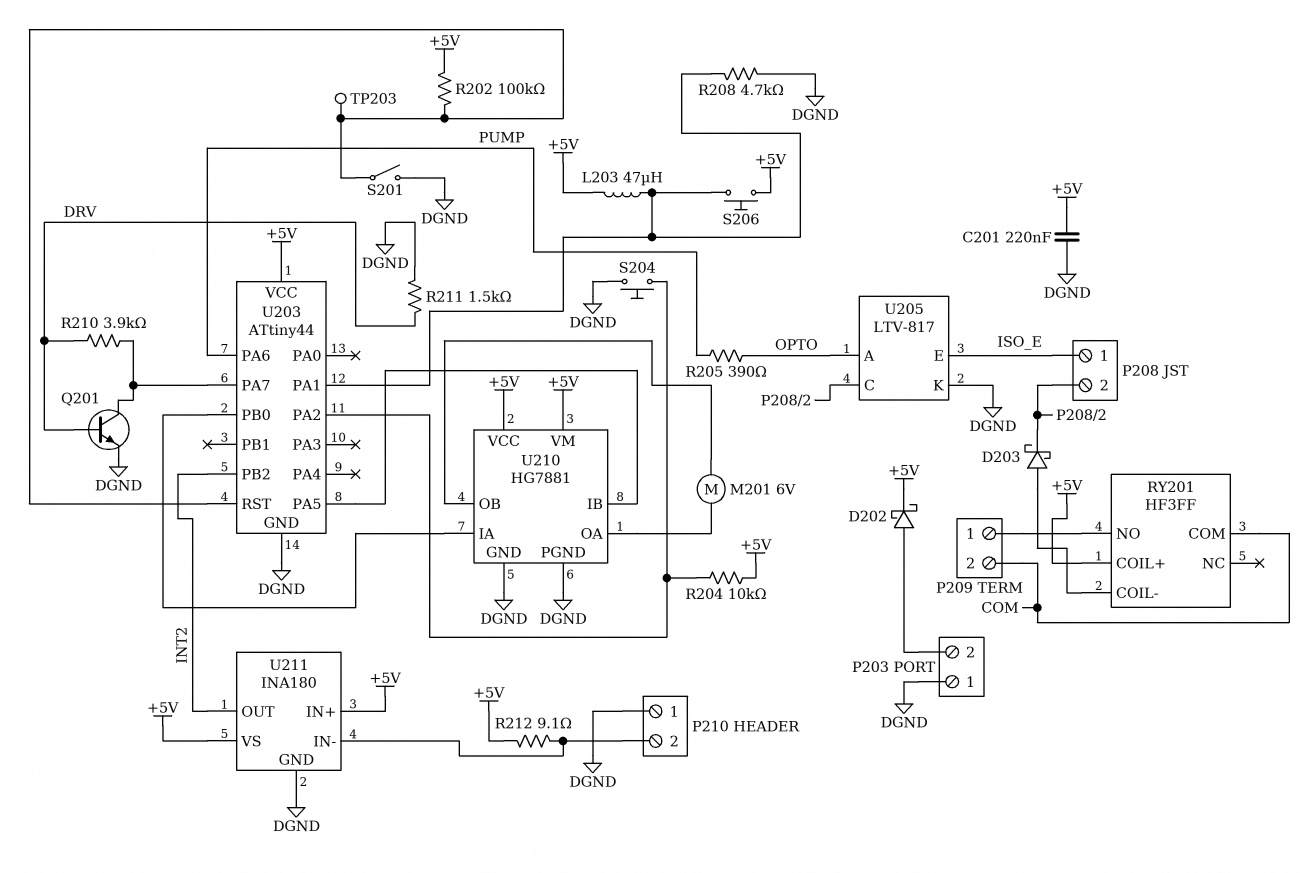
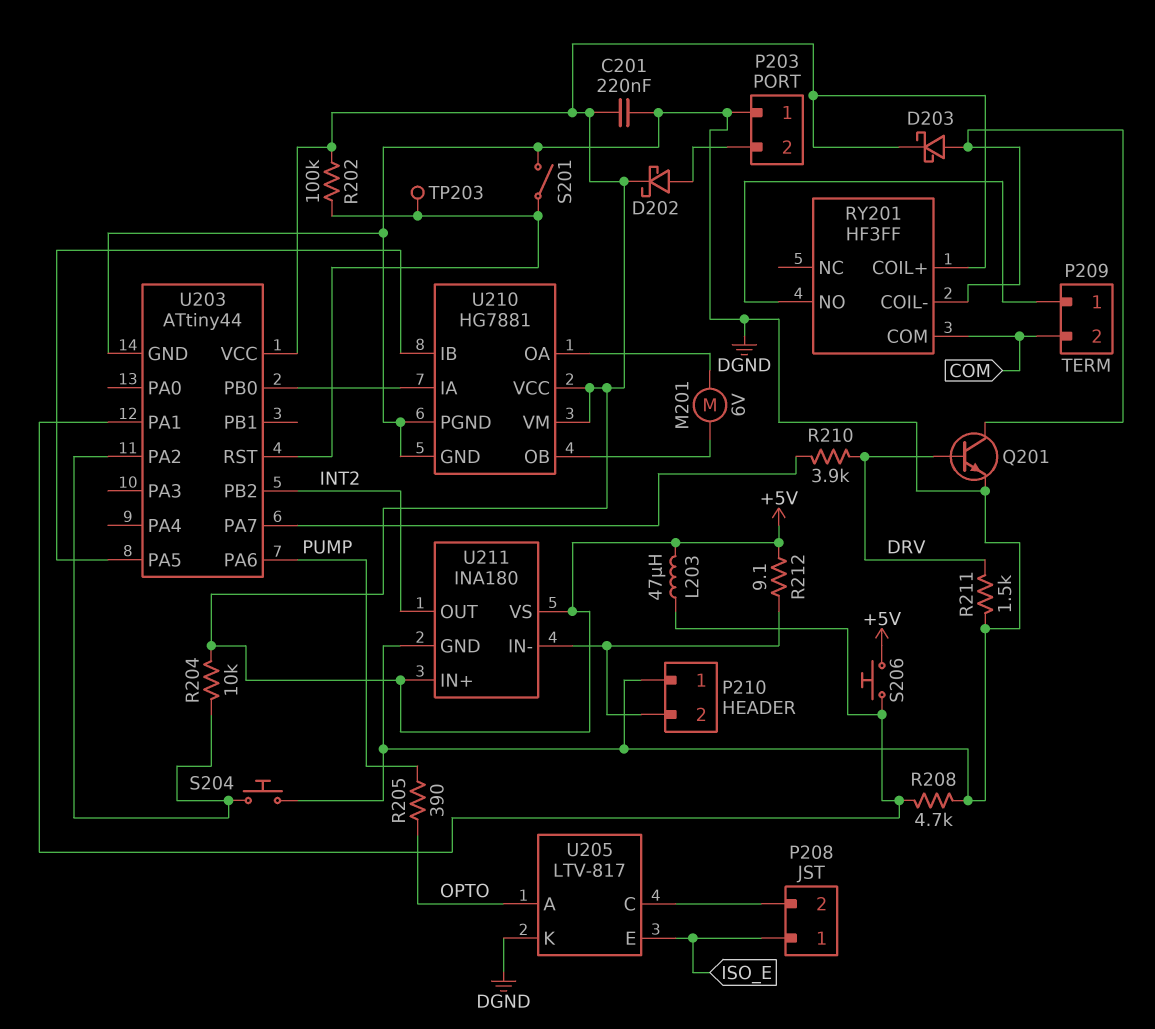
D203: schottky (A RY201/COIL-, K P208/2) -> schottky (A RY201/COIL-, K +5V)
Q201: NPN (B DRV, C U203/PA7, E DGND) -> NPN (B DRV, C RY201/COIL-, E DGND)

